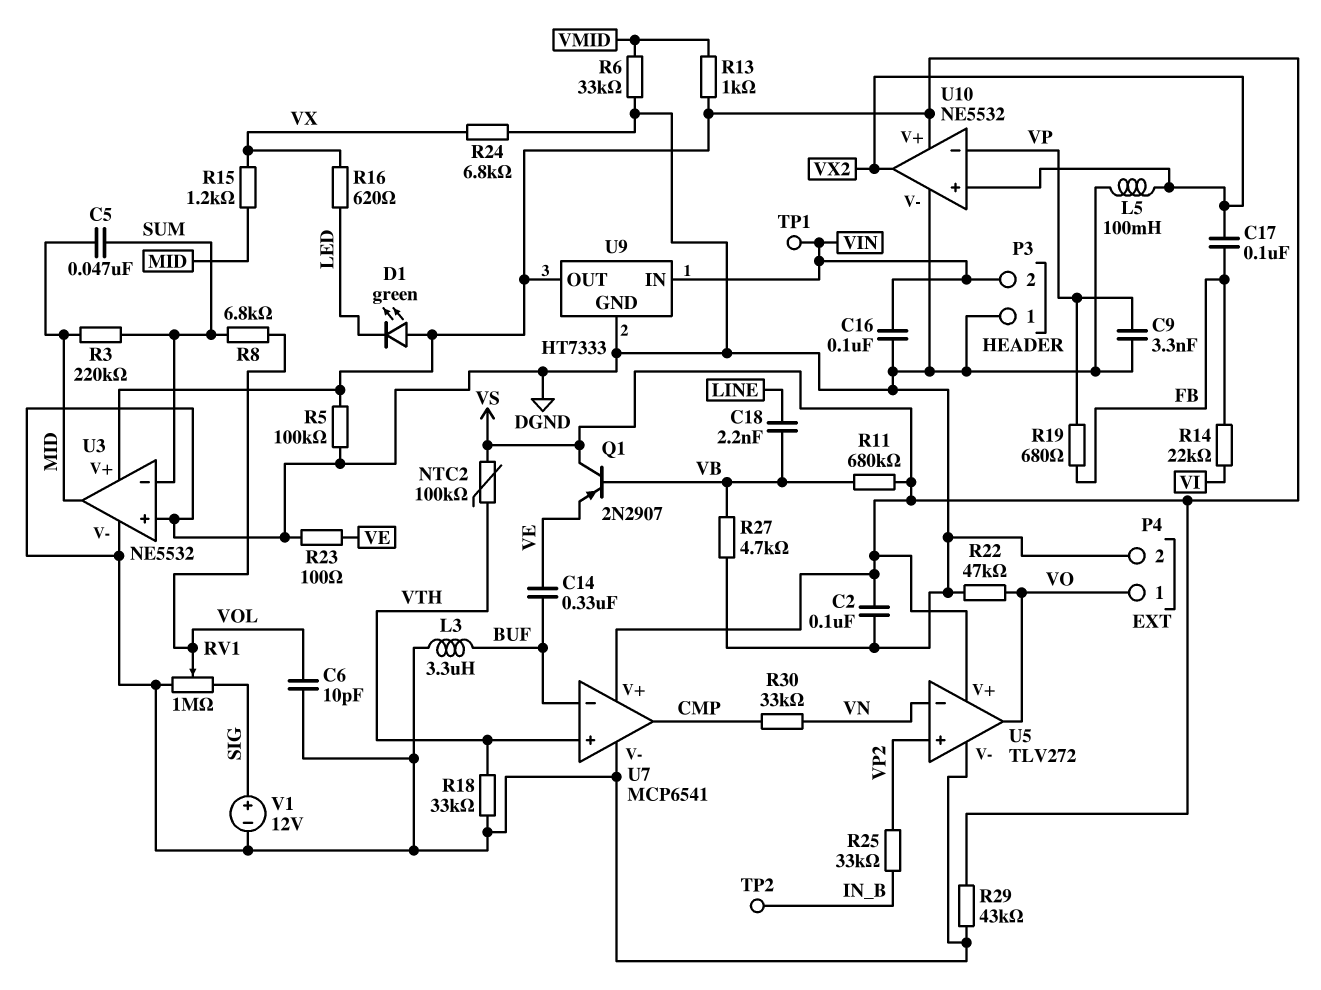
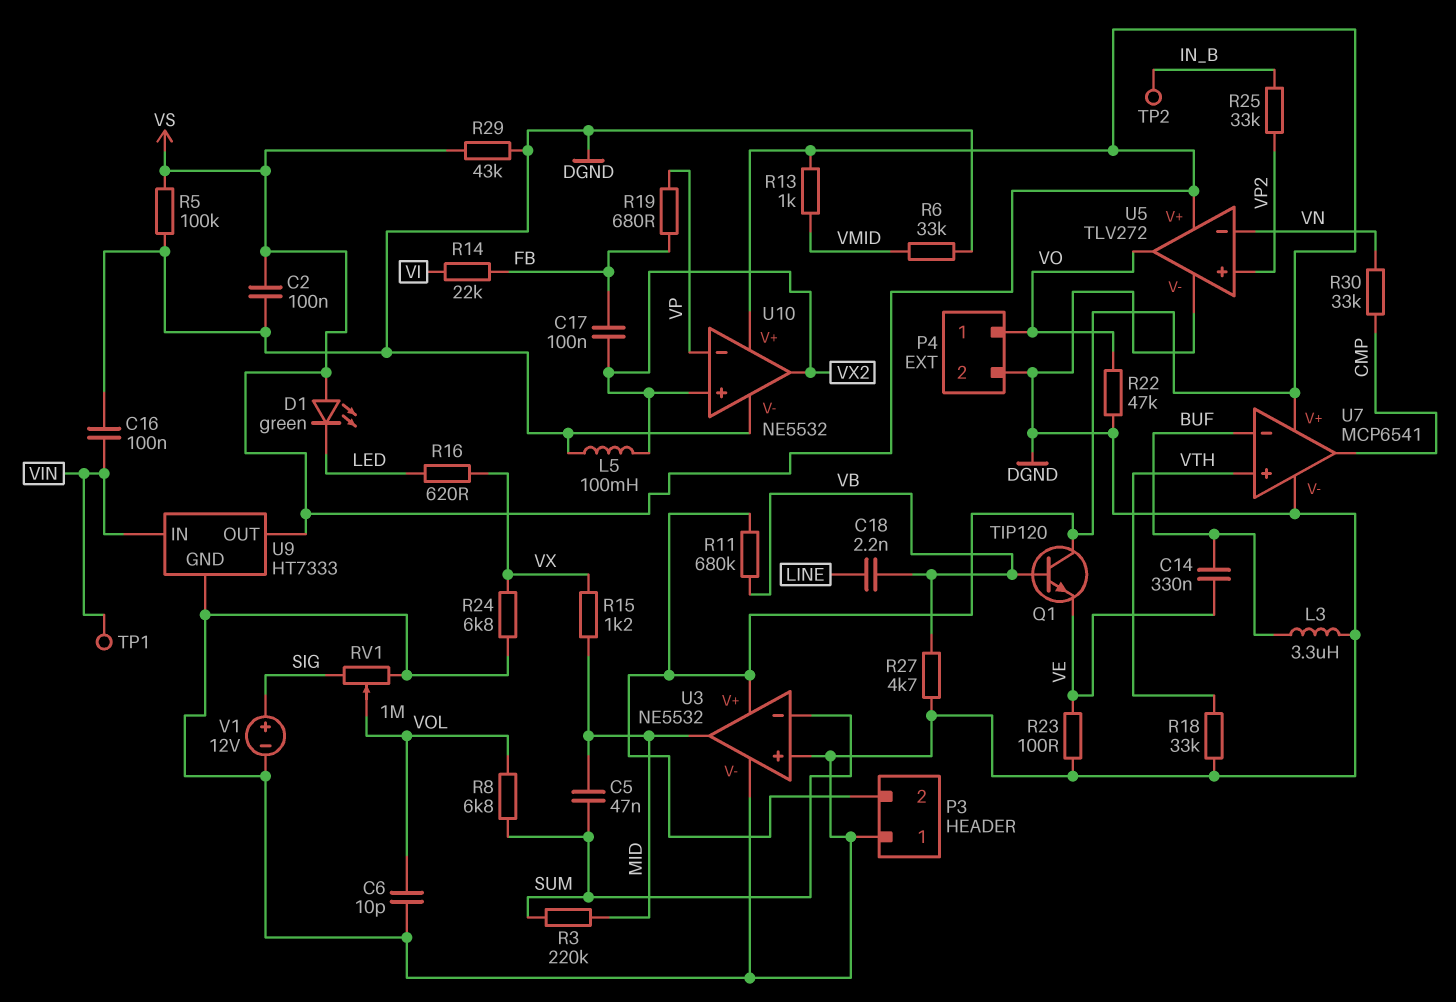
C9: 3.3nF (DGND, VP) -> none
NTC2: 100k (VS, VTH) -> none
P3 pin 2: VIN -> VS
Q1: PNP 2N2907 (B VB, C VS, E VE) -> NPN TIP120 (B VB, C VS, E VE)

